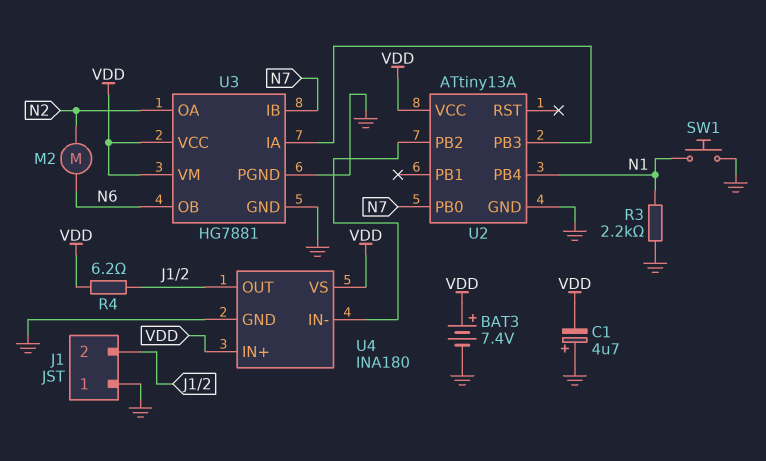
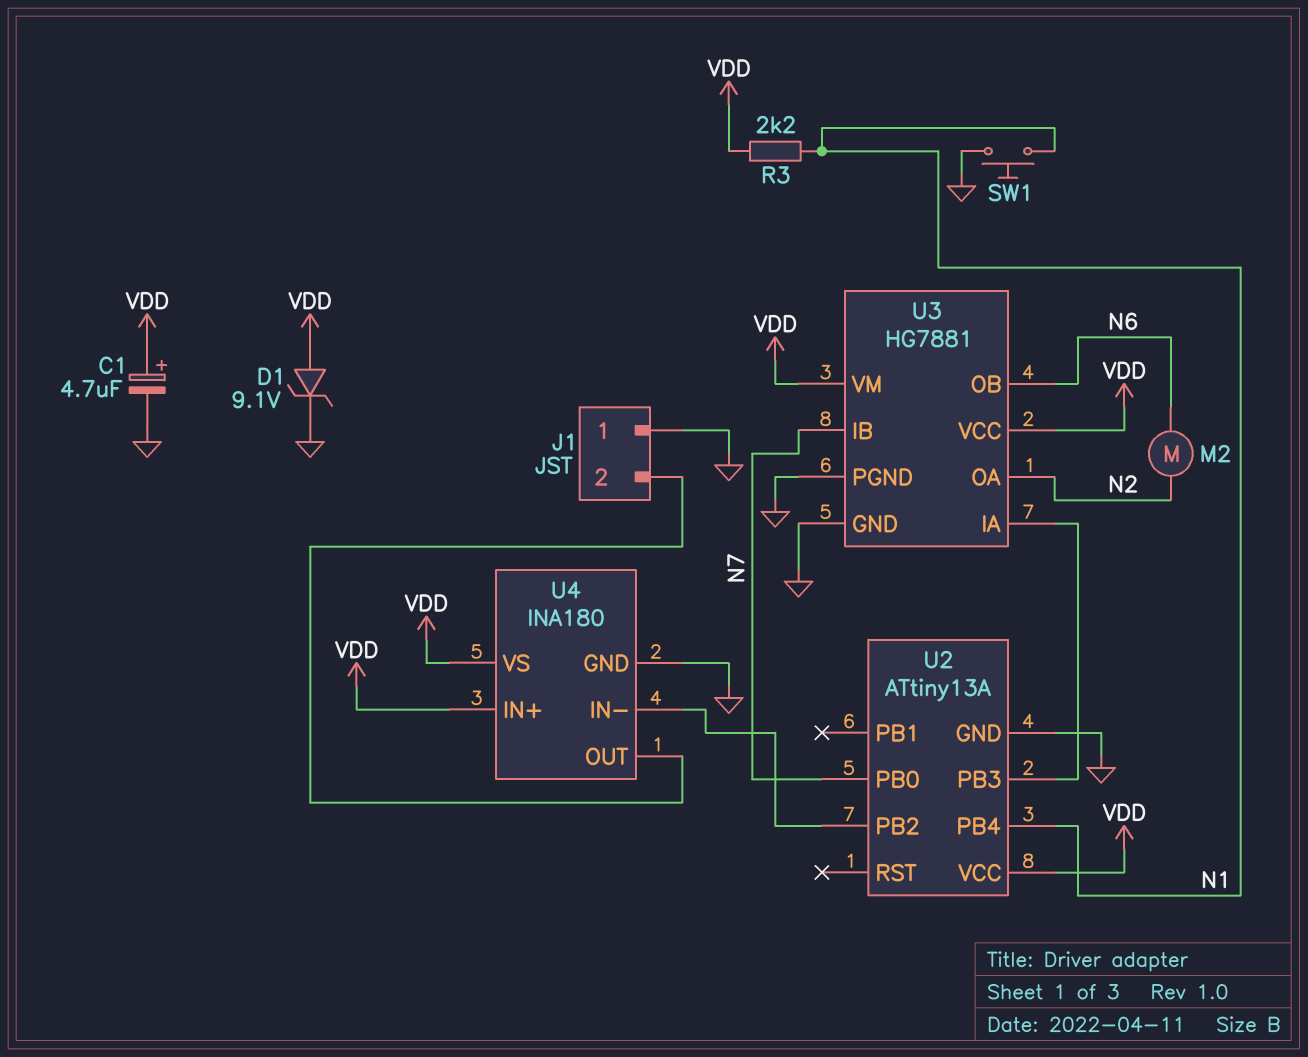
BAT3: 7.4V (plus VDD, minus GND) -> none
C1: 4.7uF (plus GND, minus VDD) -> 4.7uF (plus VDD, minus GND)
D1: none -> zener 9.1V (A VDD, K GND)
R3: 2.2k (GND, N1) -> 2.2k (N1, VDD)
R4: 6.2 (J1/2, VDD) -> none

